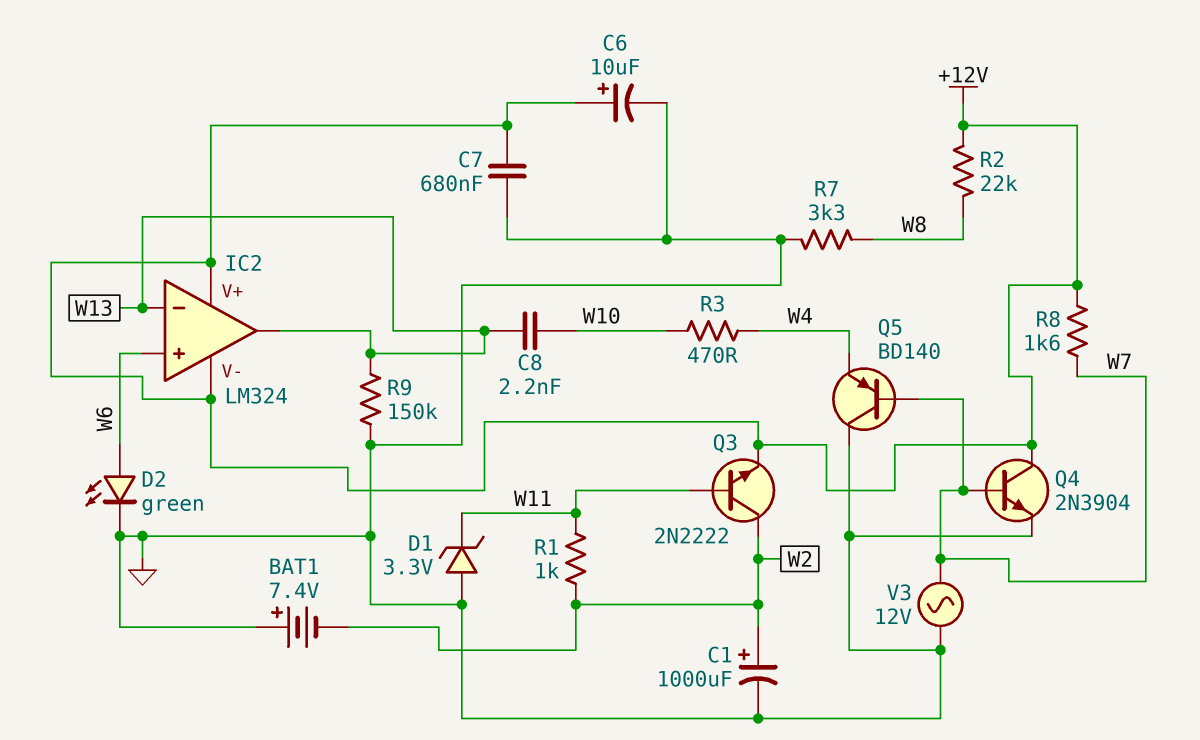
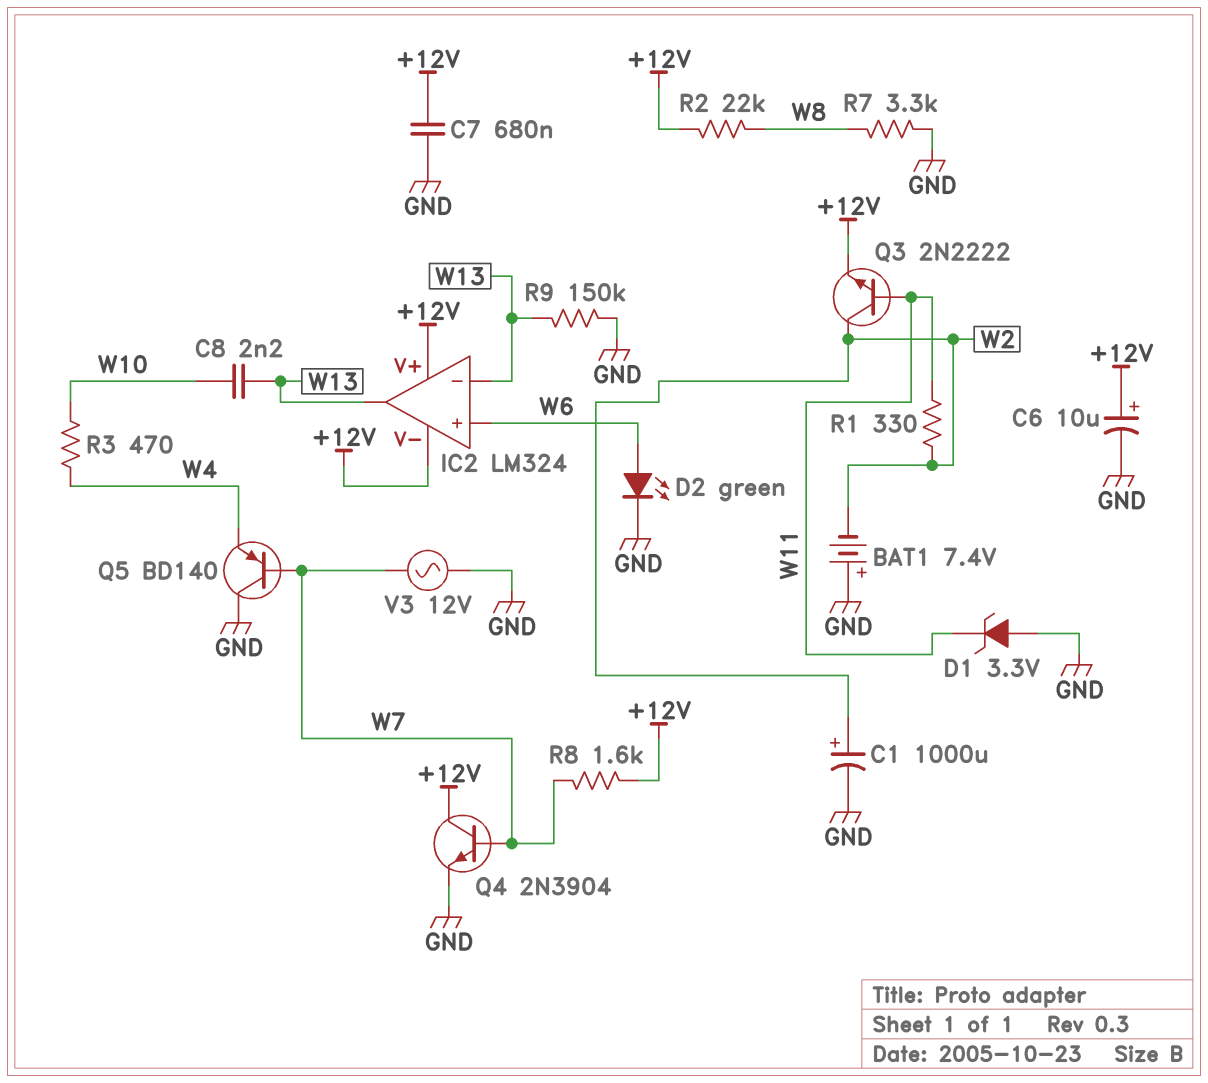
R1: 1k (W2, W11) -> 330 (W2, W11)

